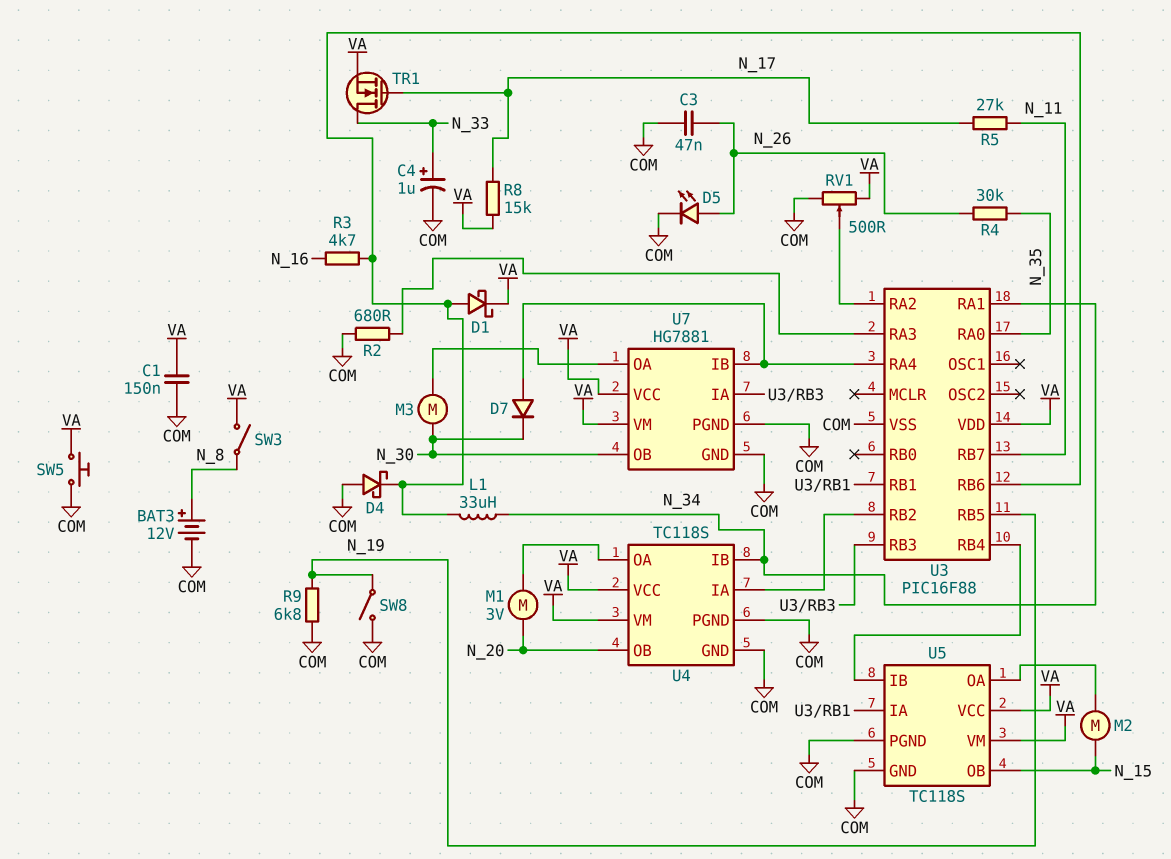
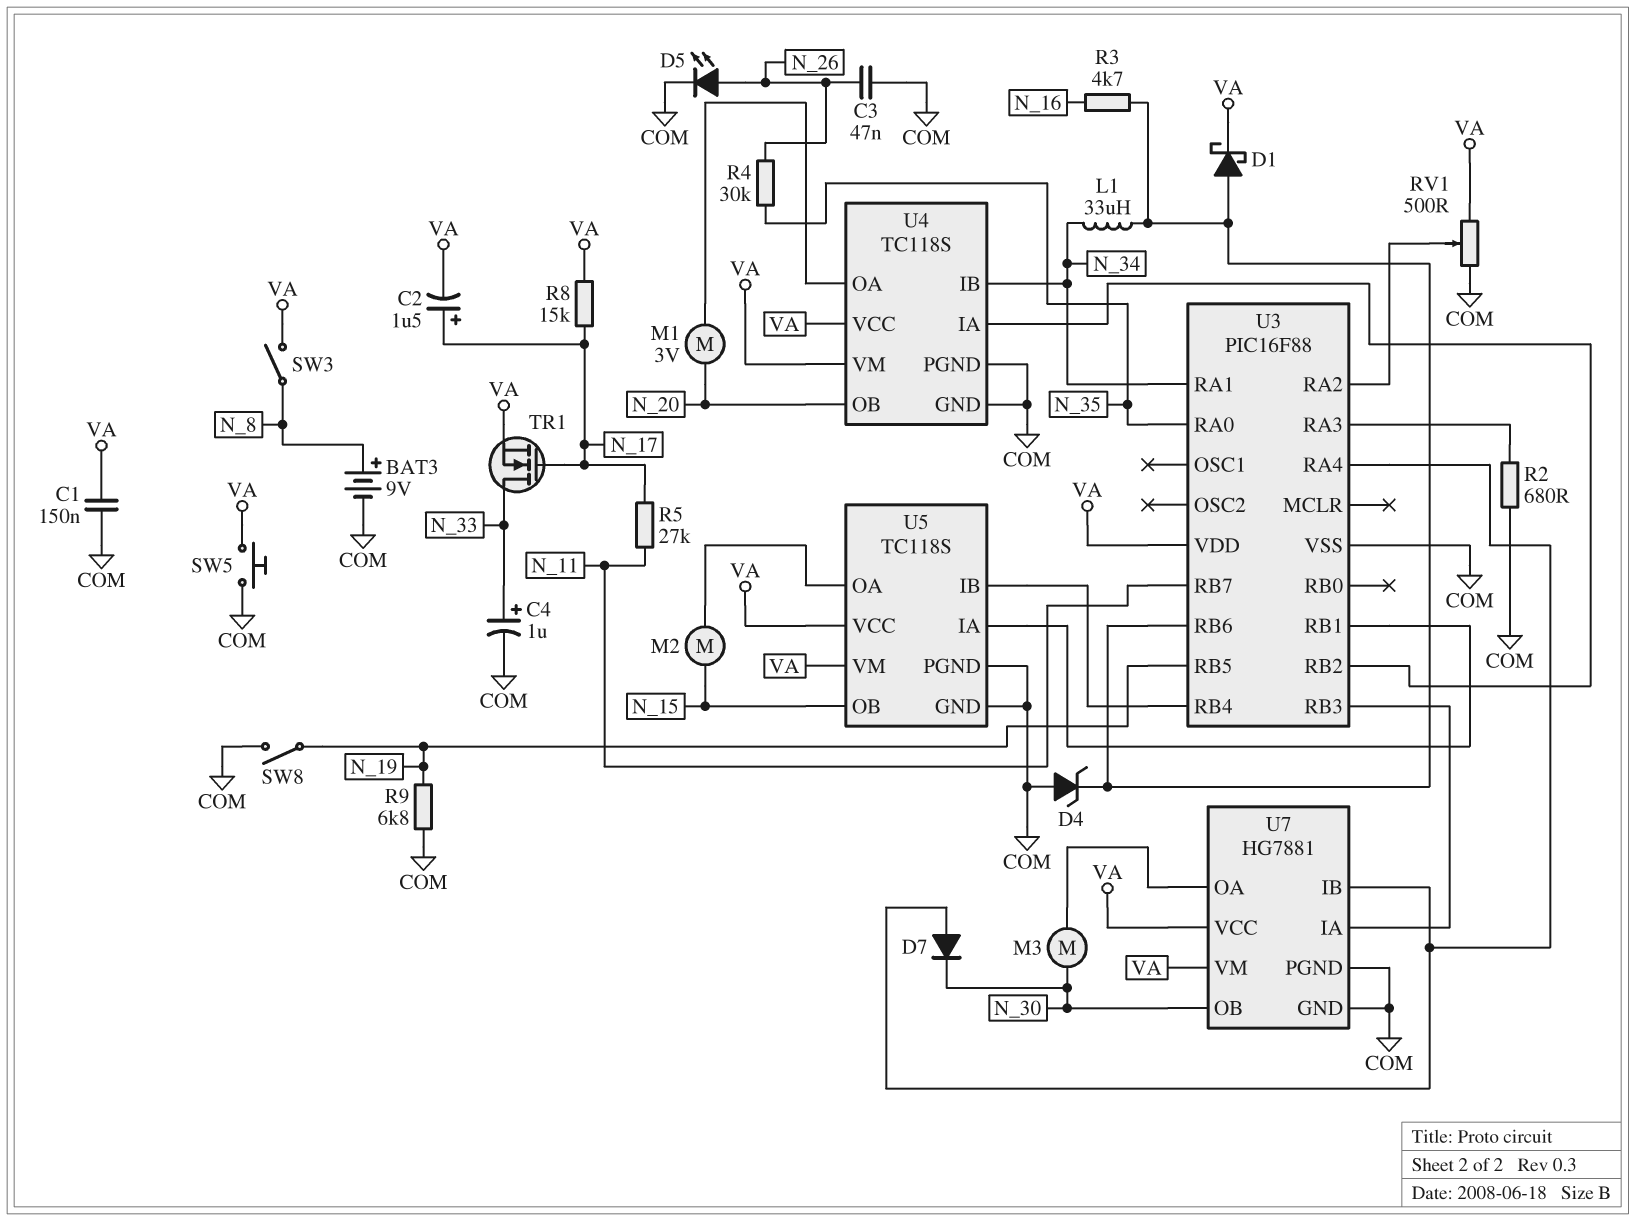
BAT3: 12V (plus N_8, minus COM) -> 9V (plus N_8, minus COM)
C2: none -> 1.5uF (plus N_17, minus VA)
D4: schottky (A COM, K U3/RB6) -> zener (A COM, K U3/RB6)

